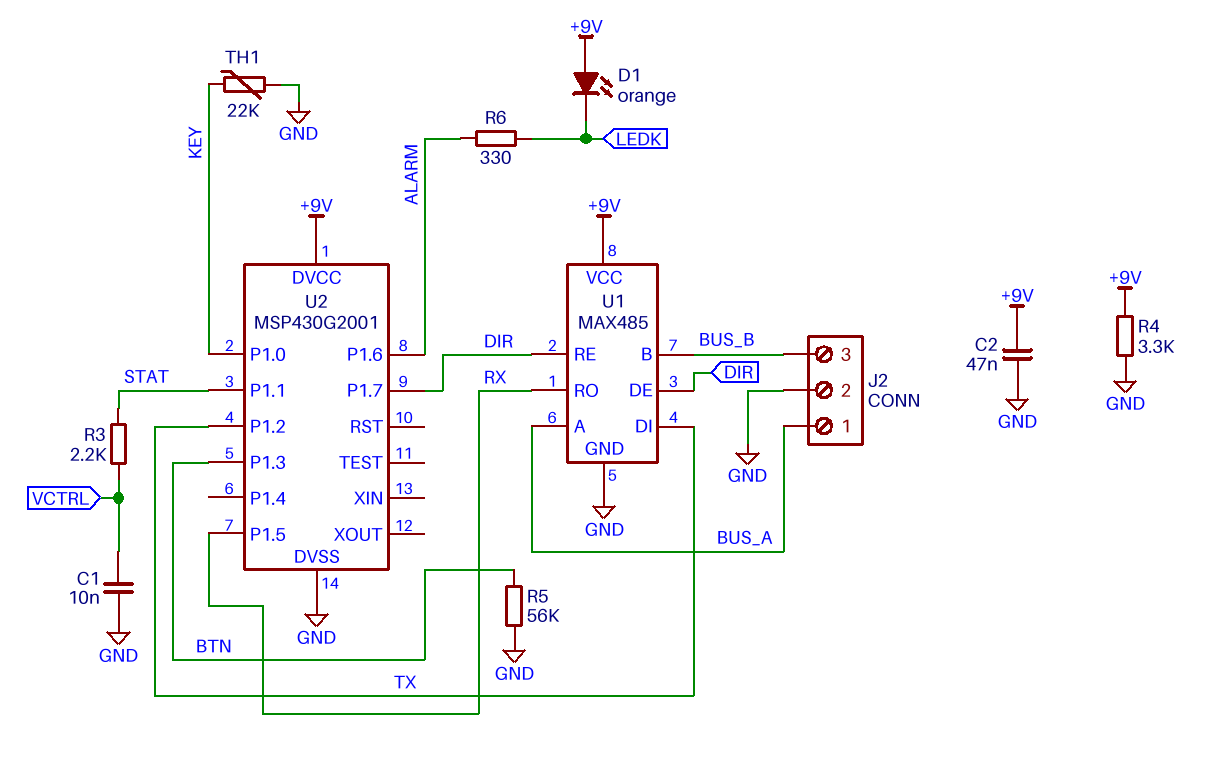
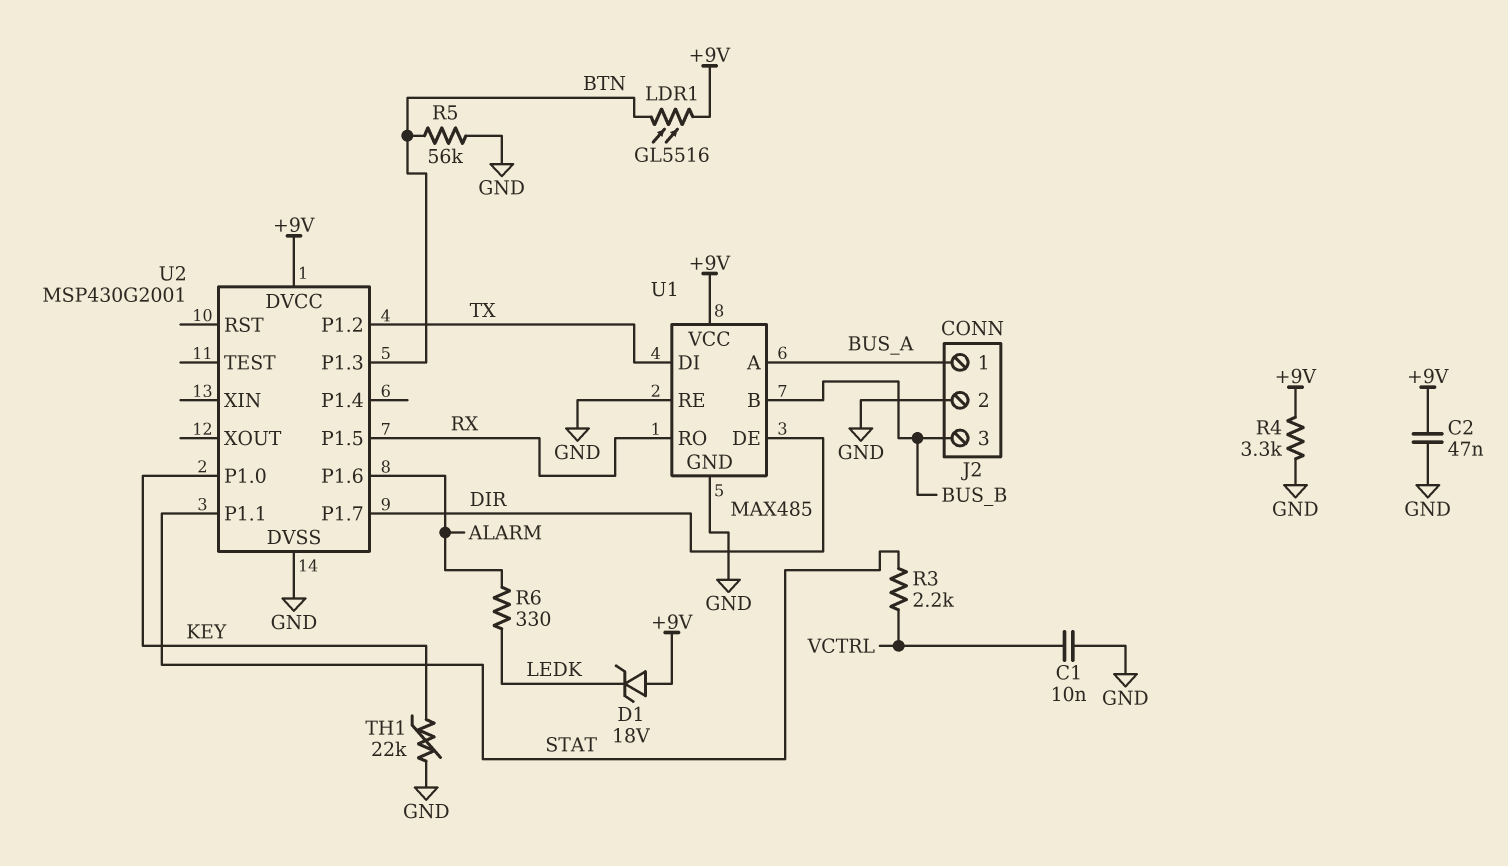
D1: LED orange (A +9V, K LEDK) -> zener 18V (A +9V, K LEDK)
LDR1: none -> GL5516 (+9V, BTN)
U1 pin RE: DIR -> GND

